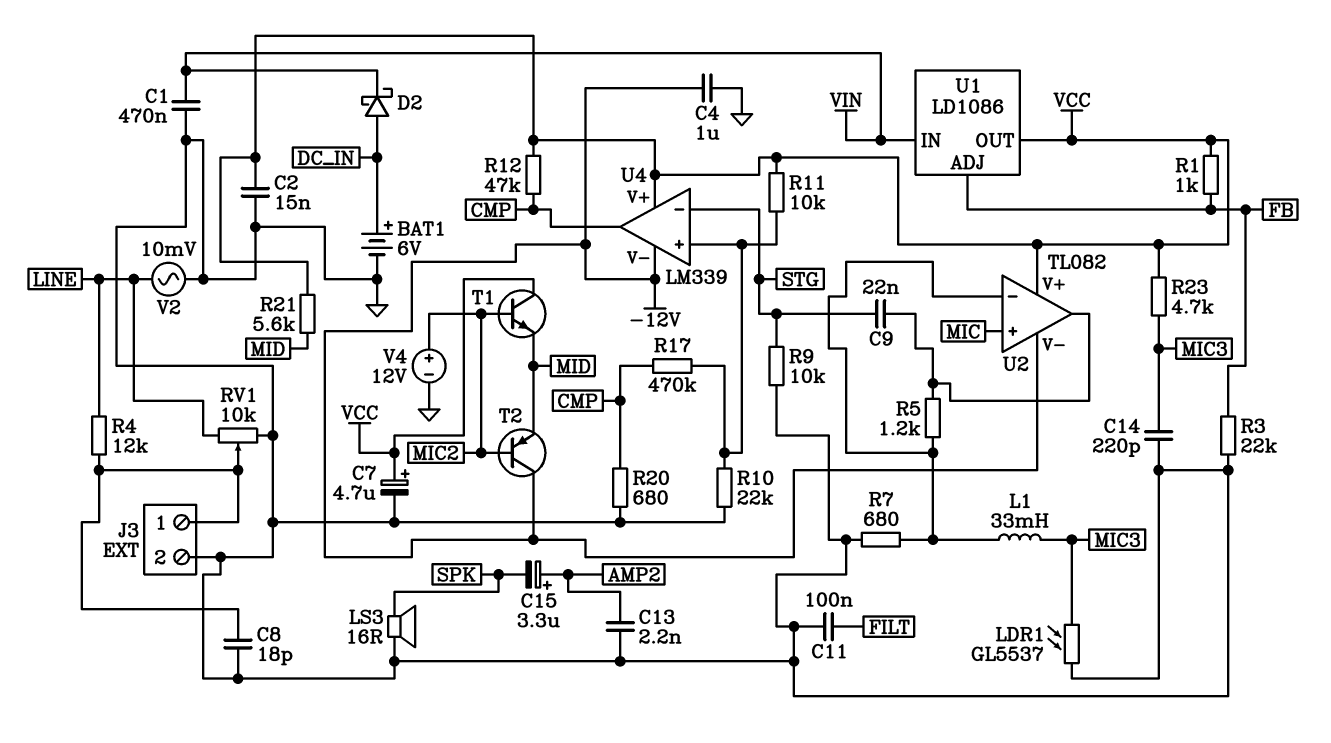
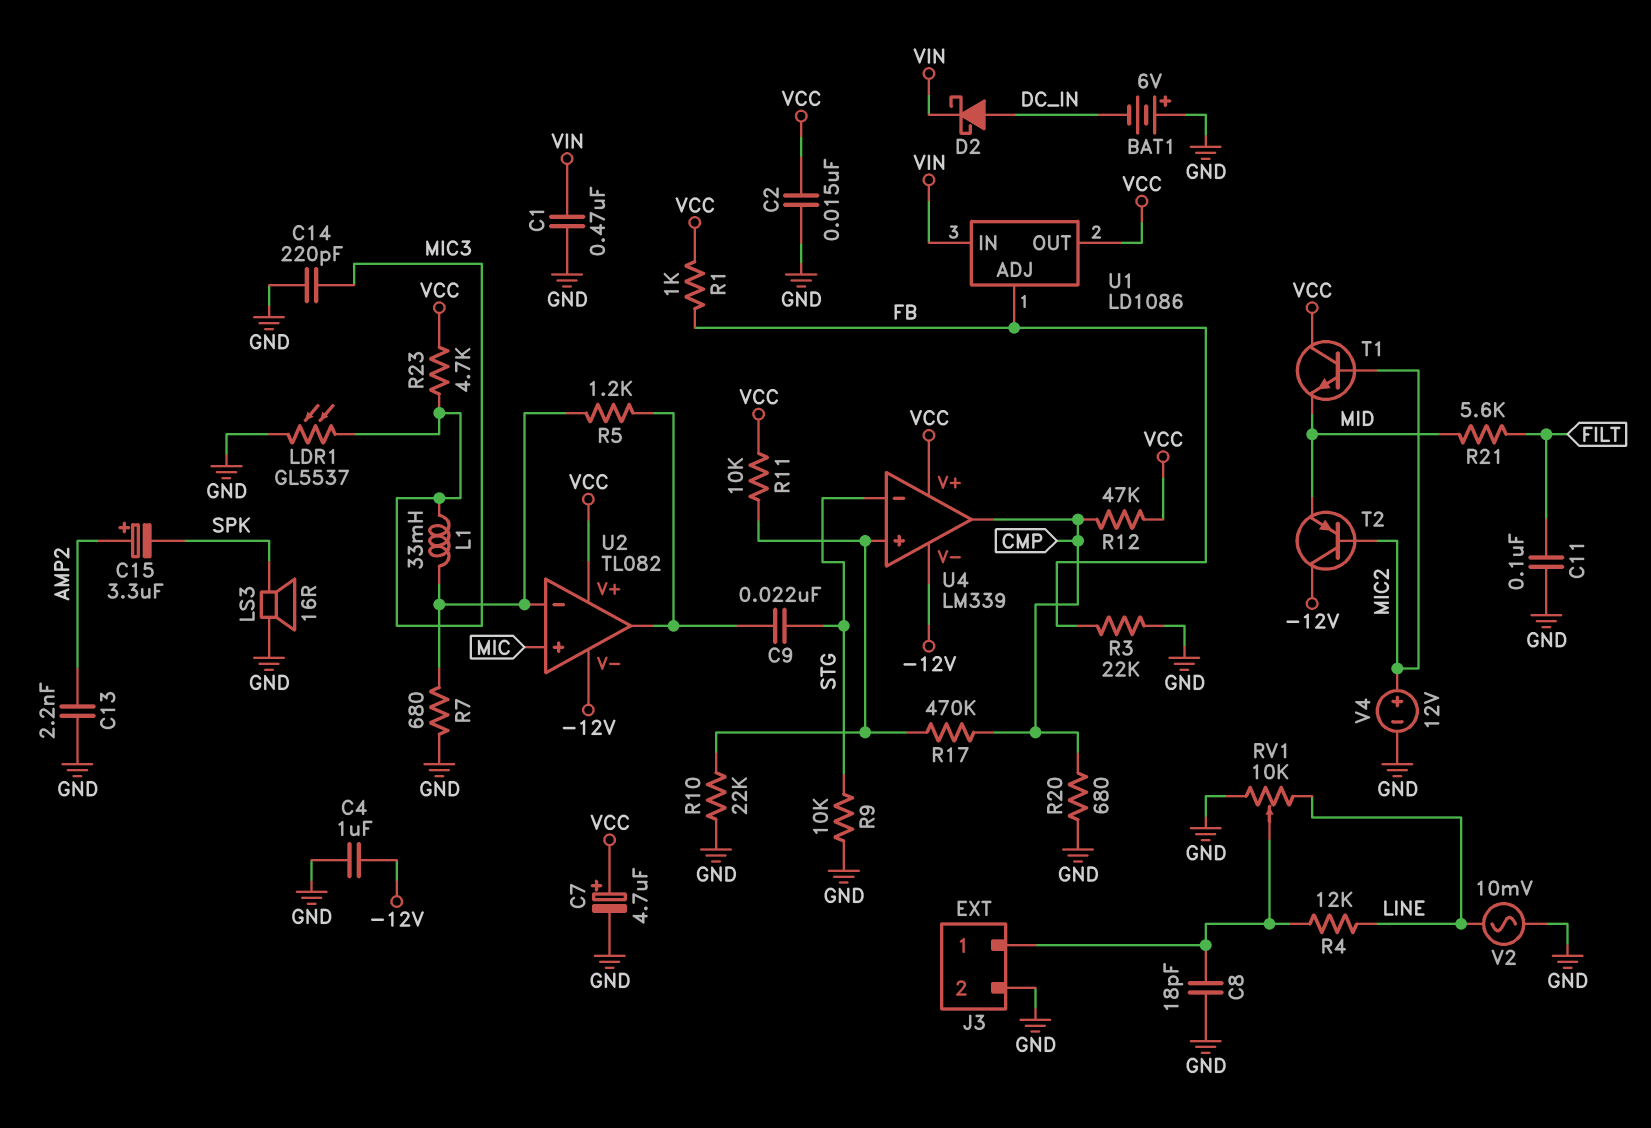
BAT1: 6V (plus DC_IN, minus GND) -> 6V (plus GND, minus DC_IN)
R21: 5.6k (MID, VCC) -> 5.6k (FILT, MID)

